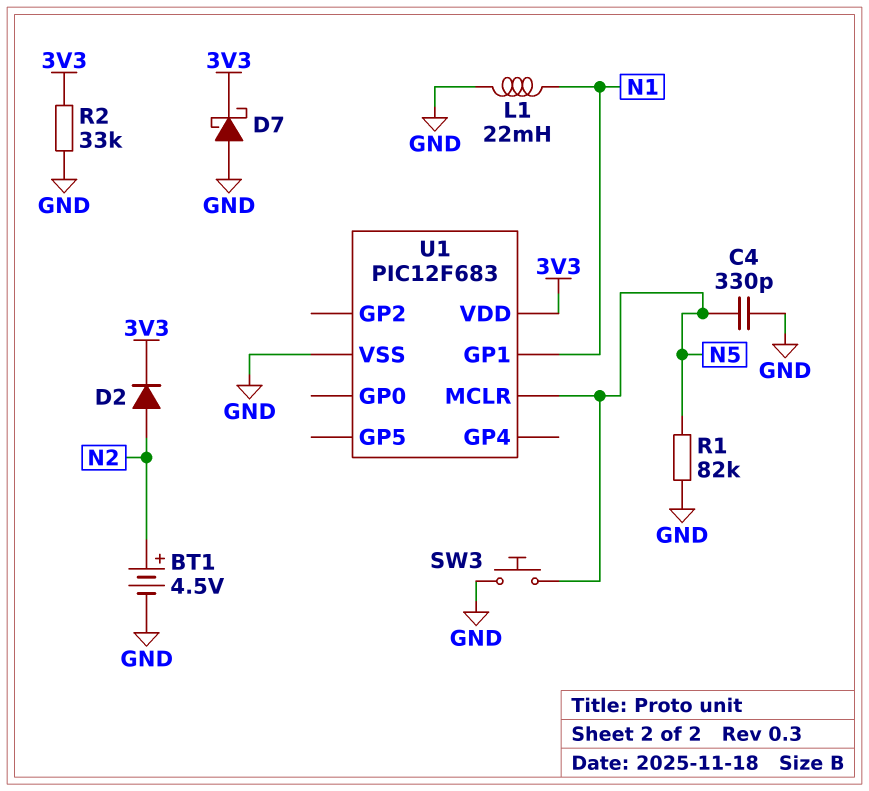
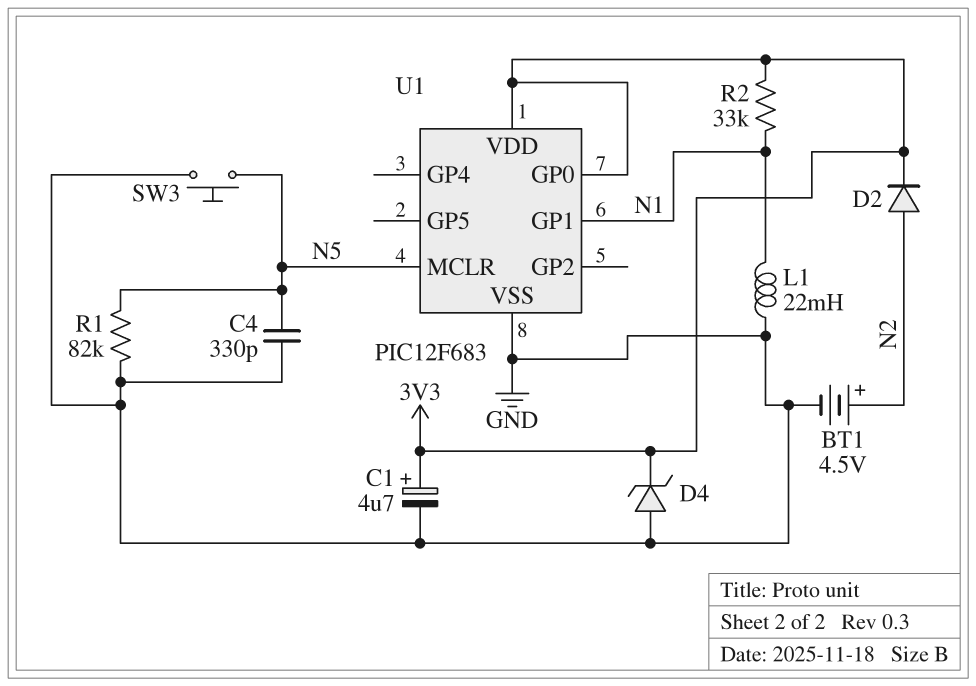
C1: none -> 4.7uF (plus 3V3, minus GND)
D4: none -> zener (A GND, K 3V3)
D7: schottky (A GND, K 3V3) -> none
R2: 33k (3V3, GND) -> 33k (3V3, N1)
U1 pin GP0: none -> 3V3

